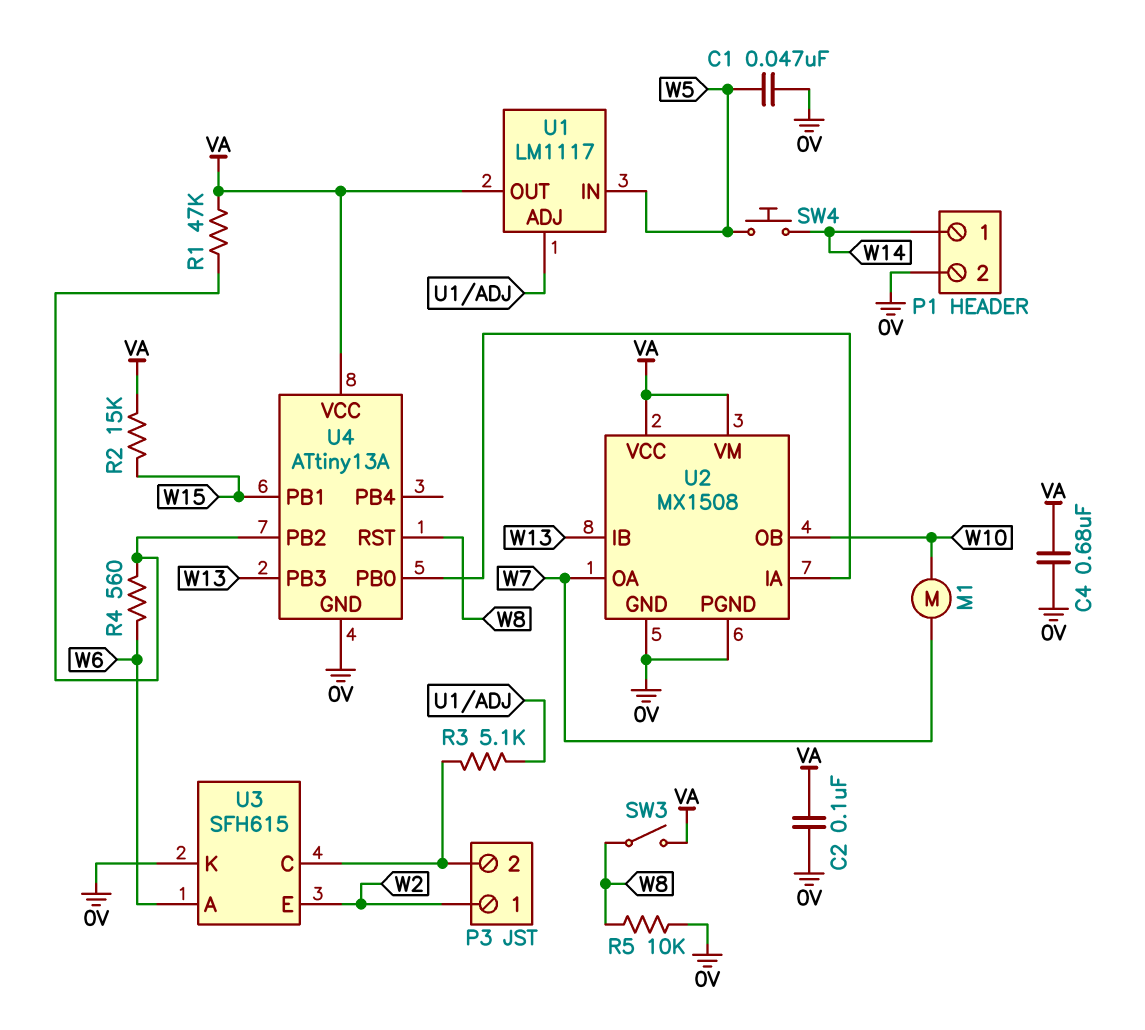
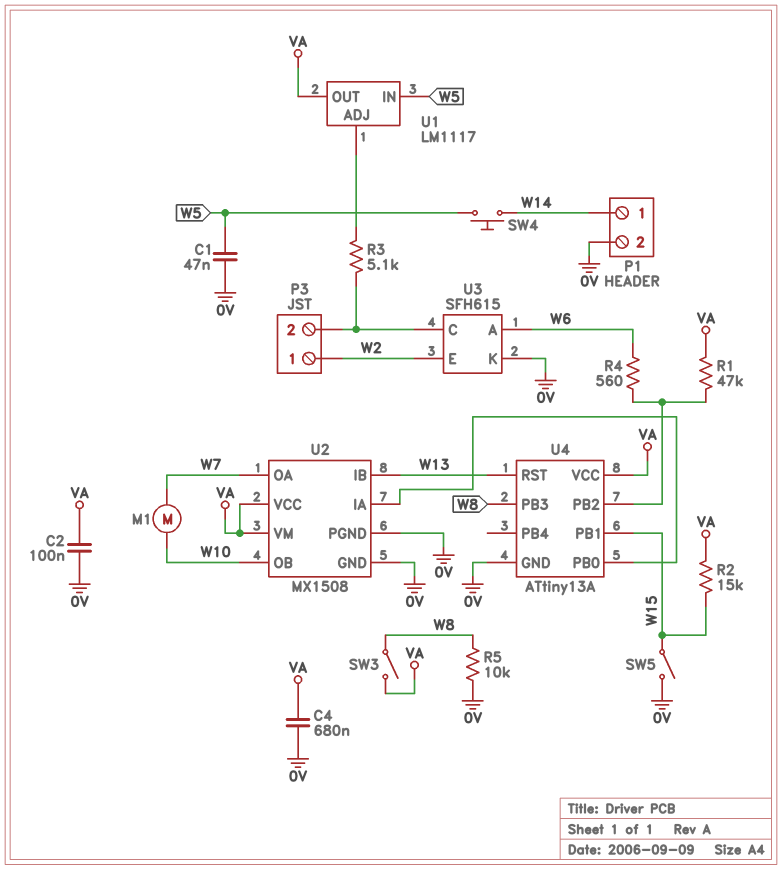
SW5: none -> switch (0V, W15)
U4 pin PB3: W13 -> W8
U4 pin RST: W8 -> W13

